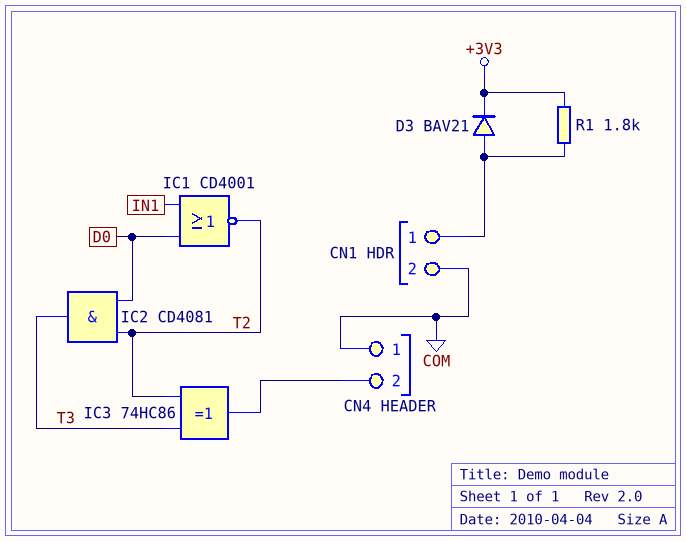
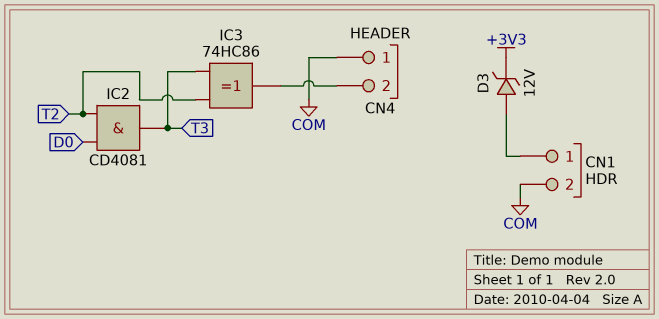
D3: diode BAV21 (A CN1/1, K +3V3) -> zener 12V (A CN1/1, K +3V3)
IC1: NOR CD4001 (in D0, in IN1, out T2) -> none
R1: 1.8k (+3V3, CN1/1) -> none

